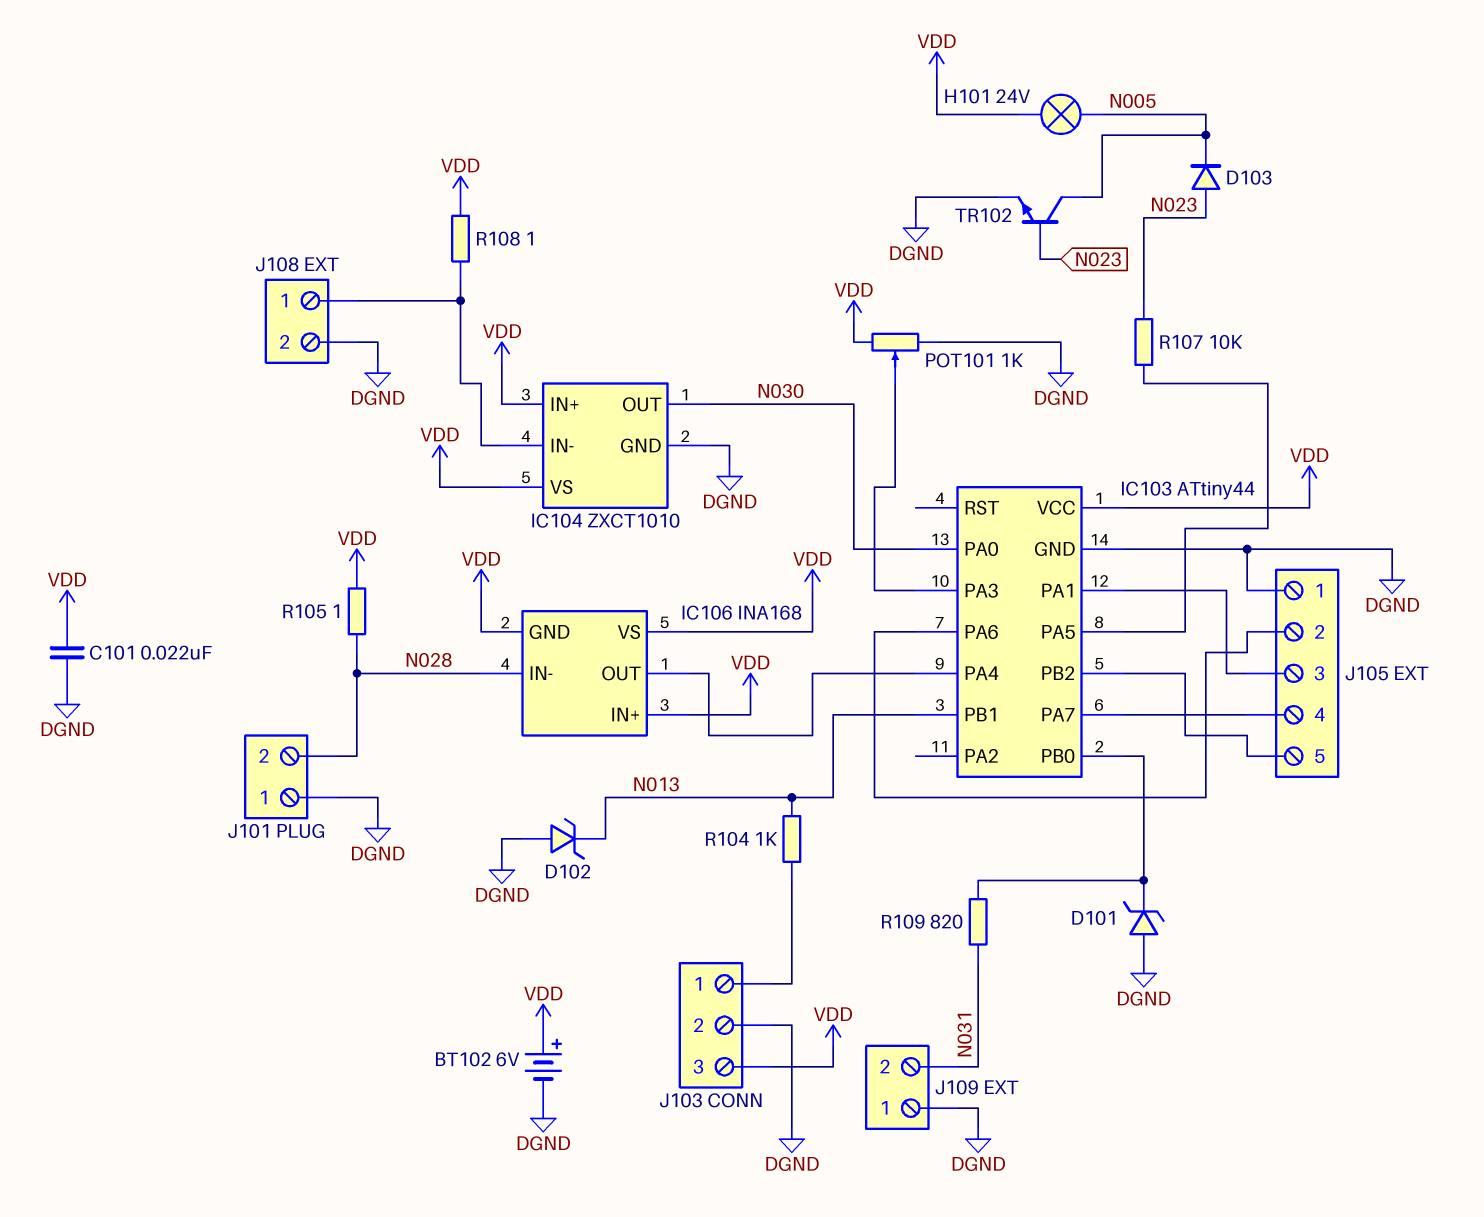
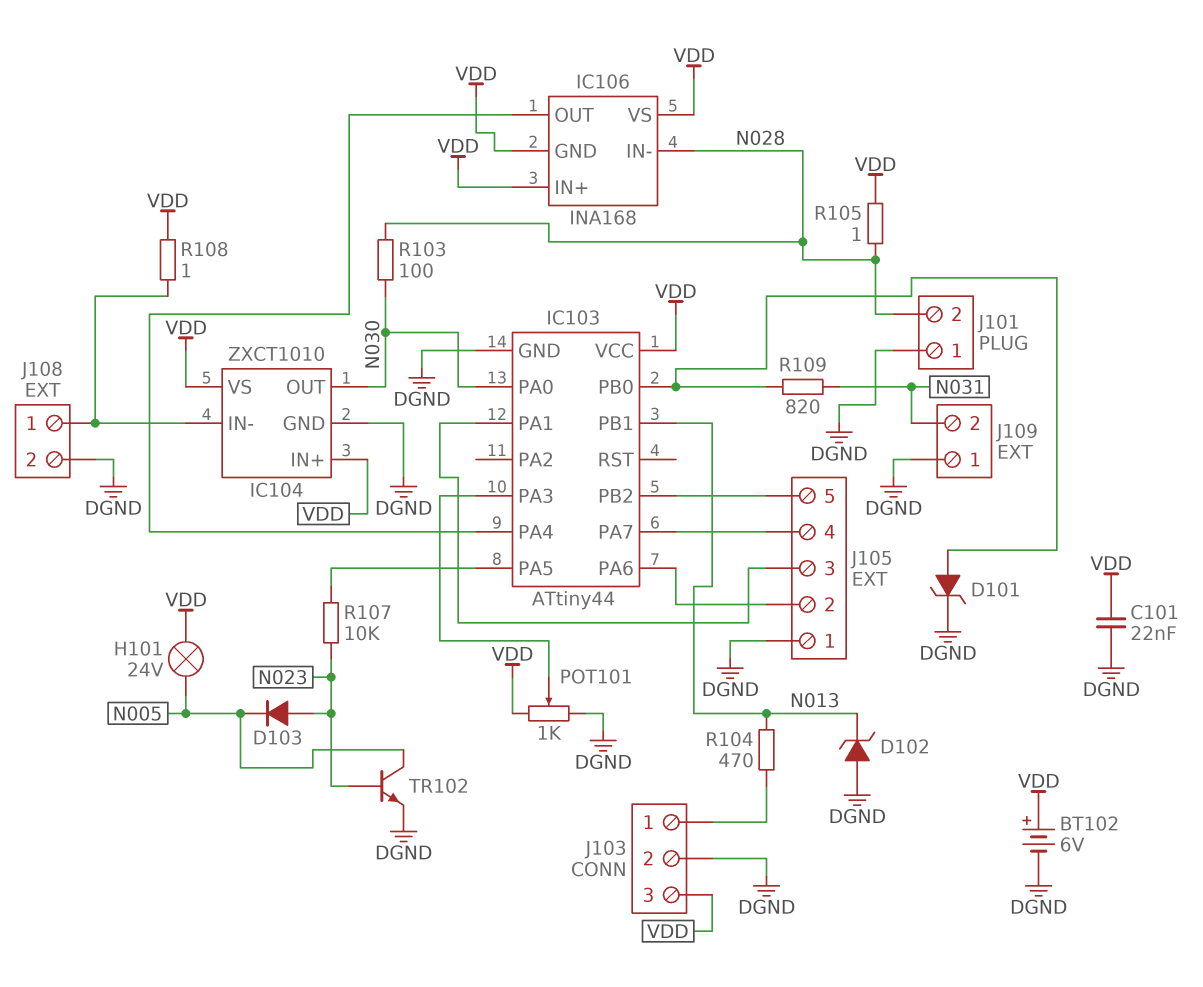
D101: zener (A DGND, K IC103/PB0) -> zener (A IC103/PB0, K DGND)
R103: none -> 100 (N028, N030)
R104: 1k (J103/1, N013) -> 470 (J103/1, N013)

